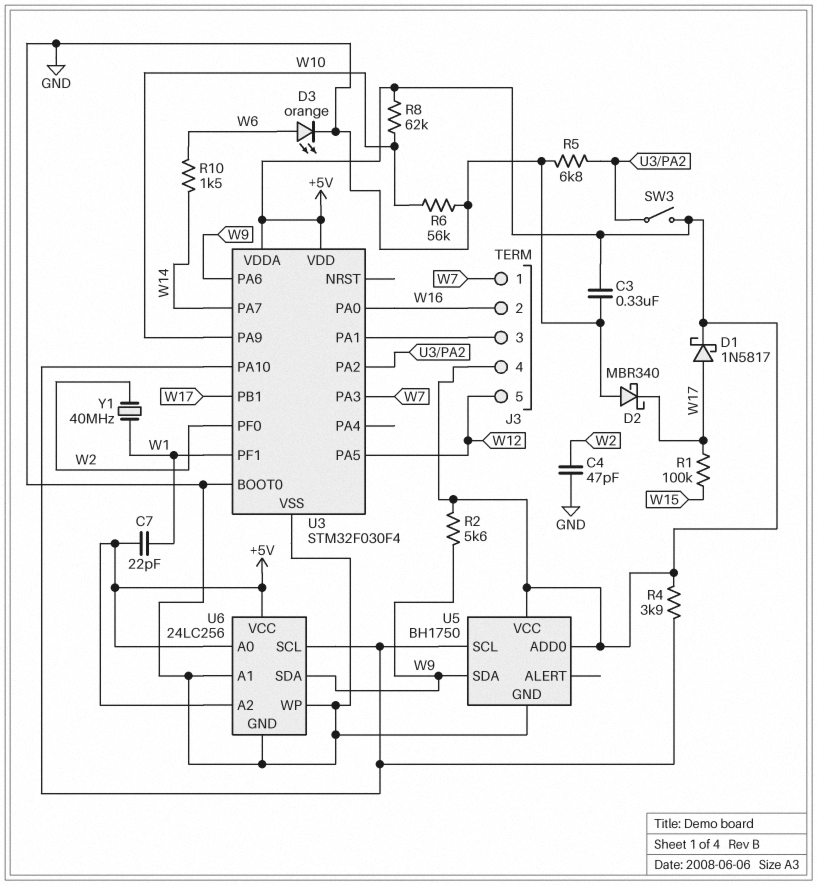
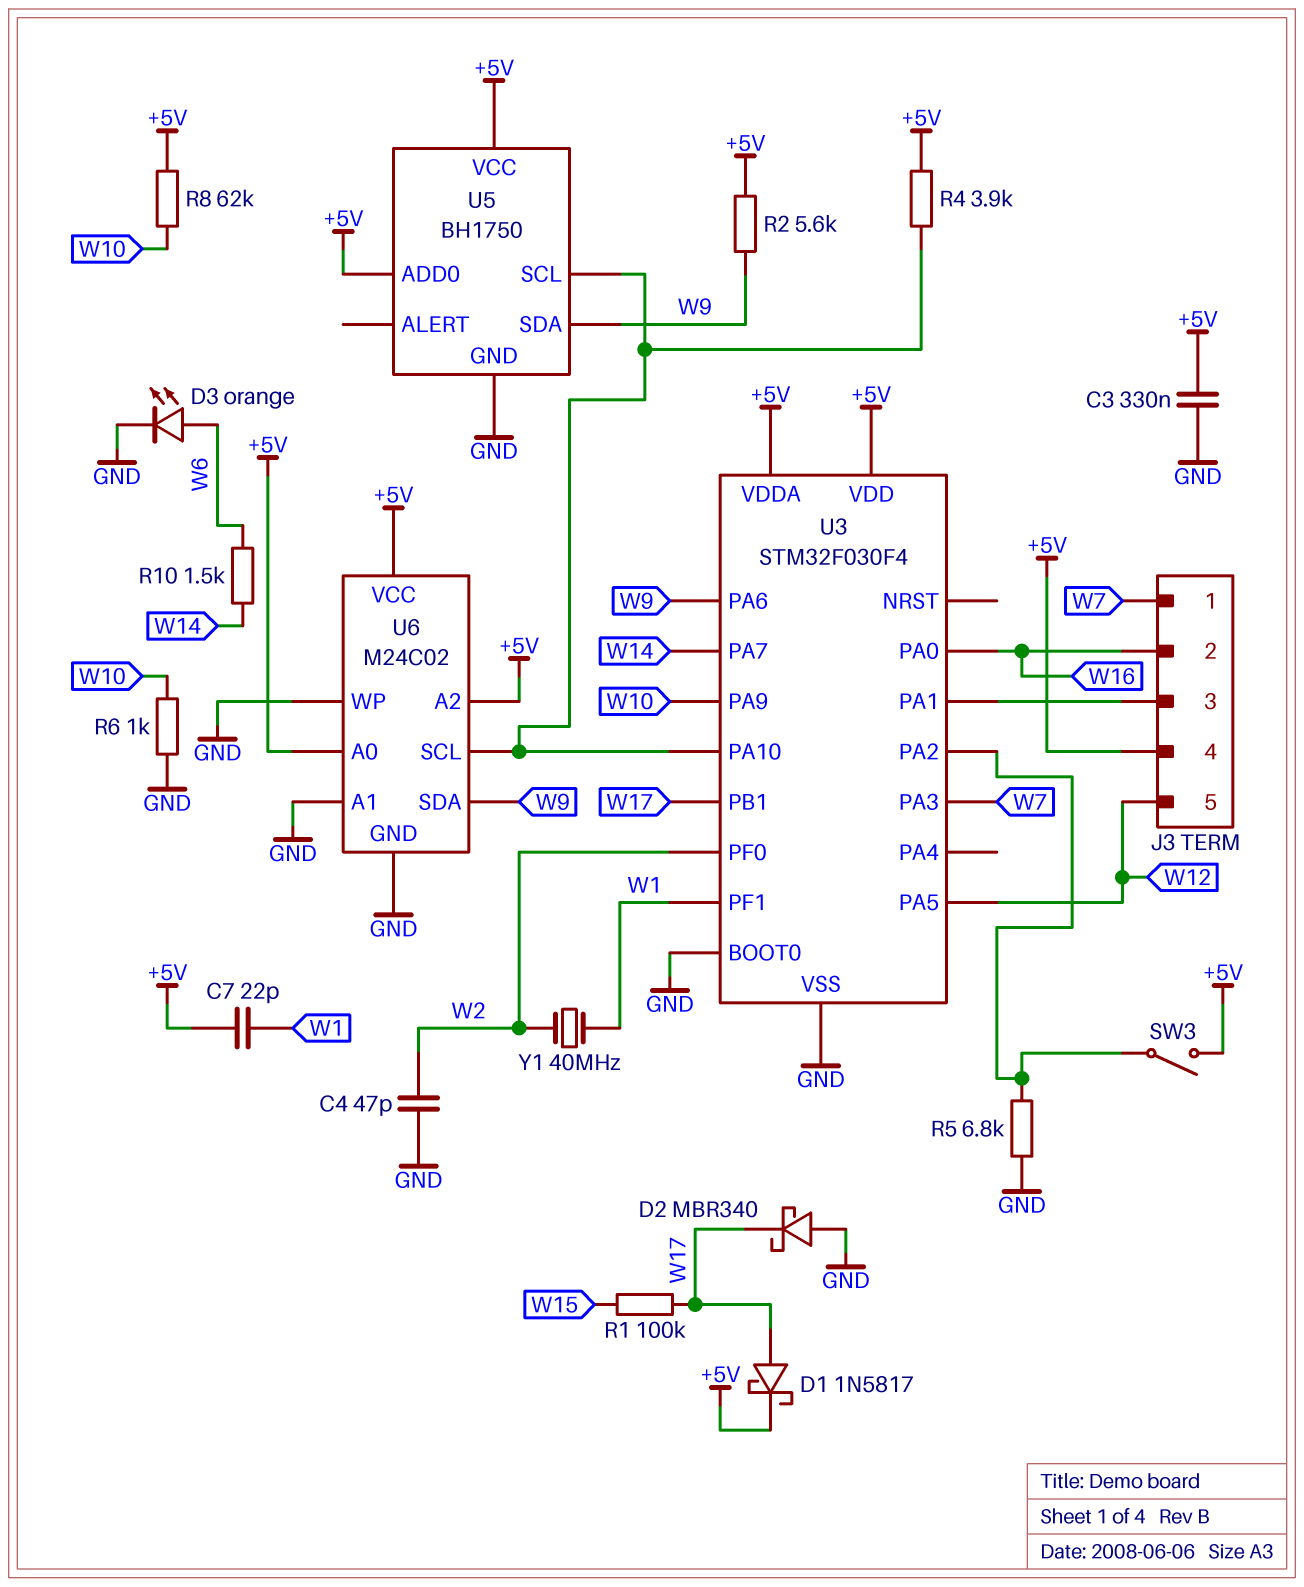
R6: 56k (GND, W10) -> 1k (GND, W10)
U6: 24LC256 -> M24C02

